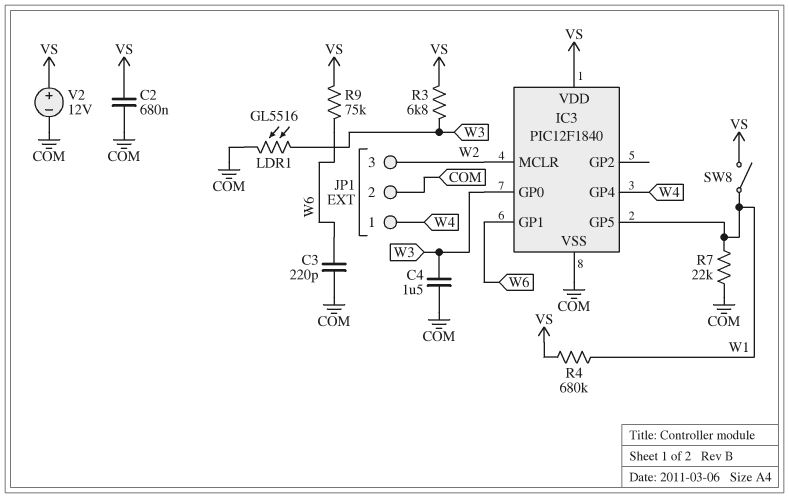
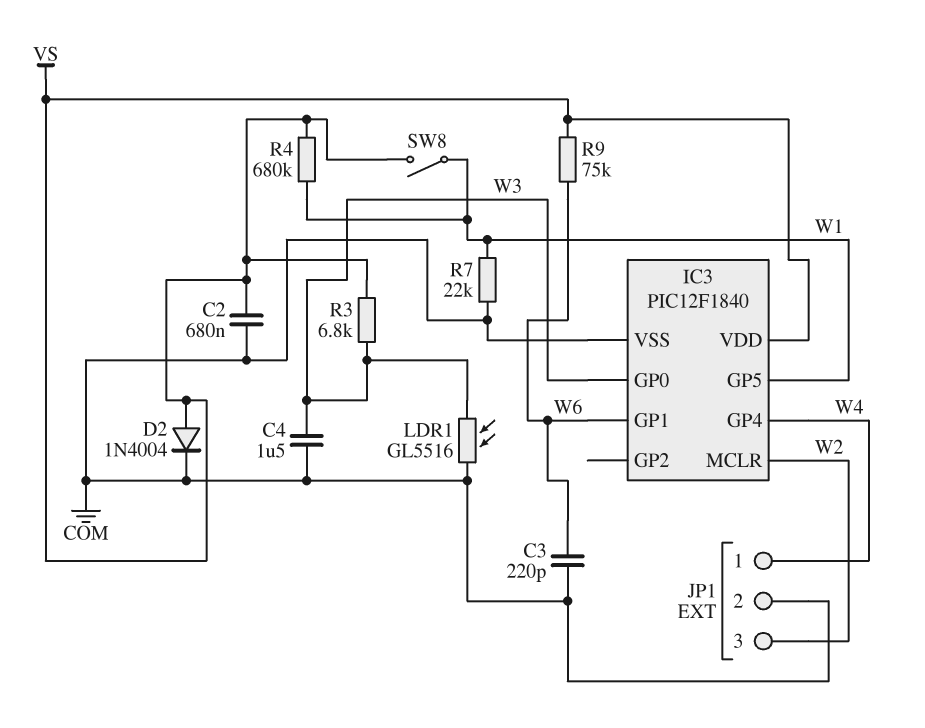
D2: none -> diode 1N4004 (A VS, K COM)
V2: 12V (plus VS, minus COM) -> none

